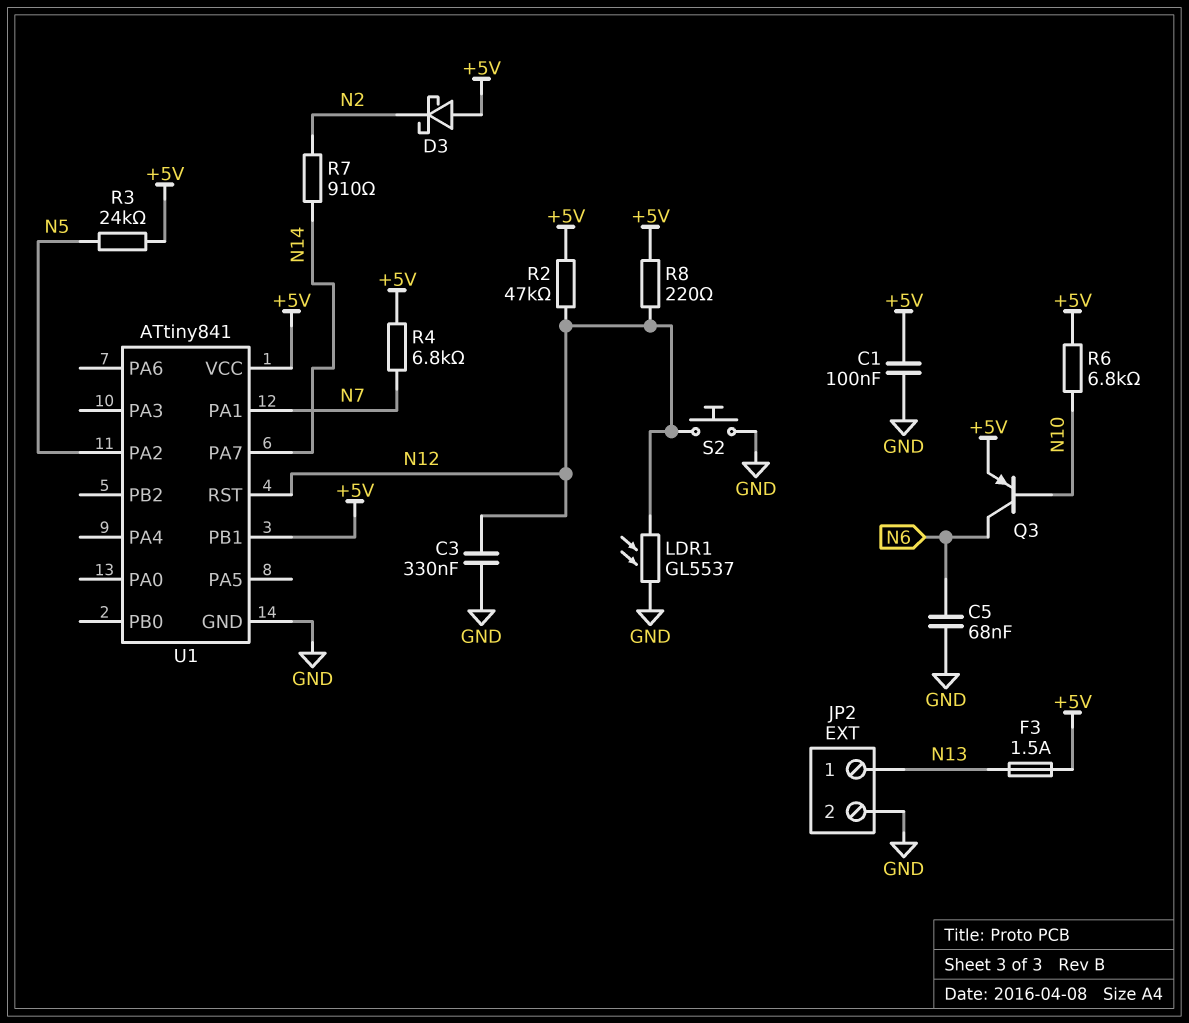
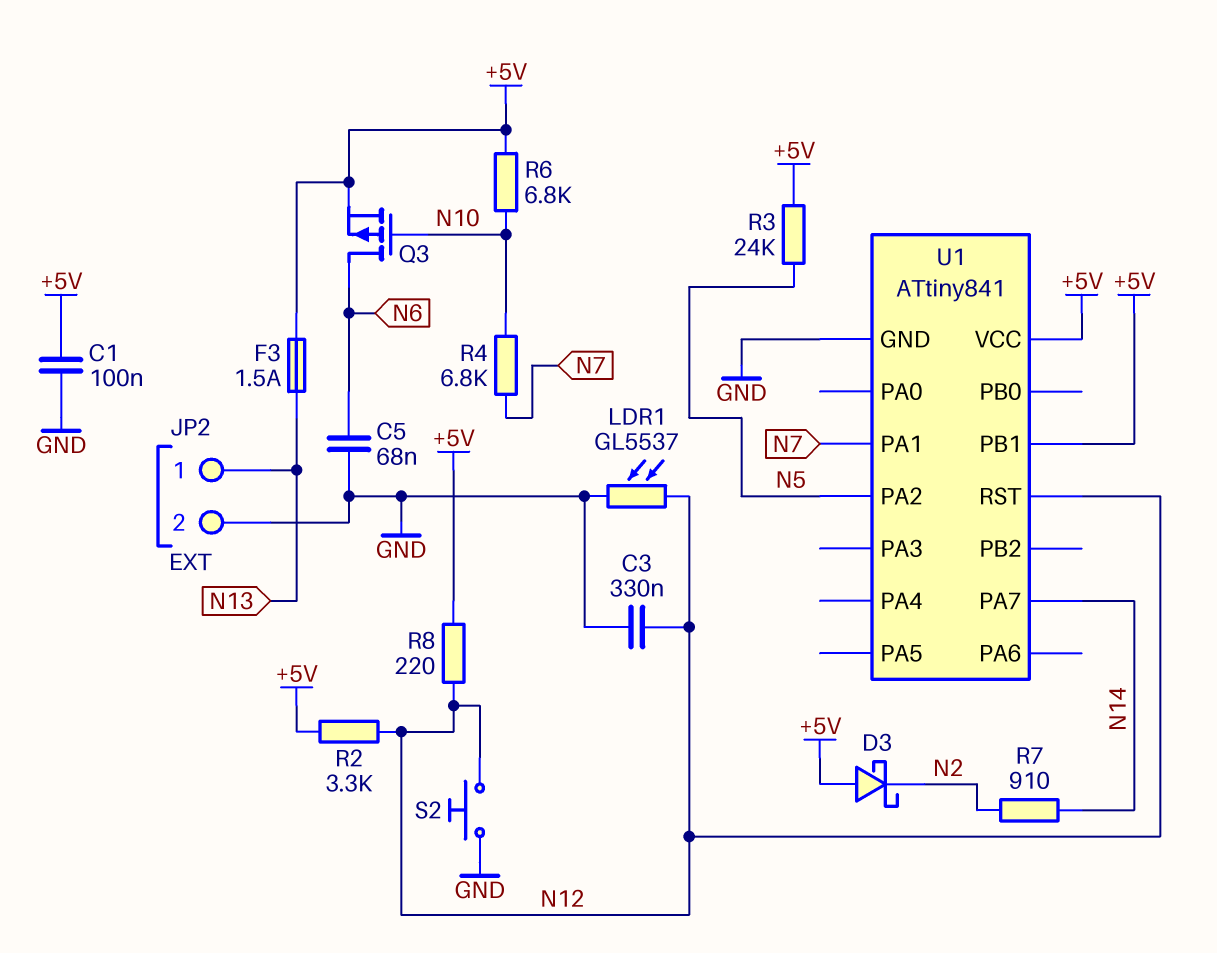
Q3: PNP (B N10, C N6, E +5V) -> PMOS (G N10, D N6, S +5V)
R2: 47k (+5V, N12) -> 3.3k (+5V, N12)
R4: 6.8k (+5V, N7) -> 6.8k (N7, N10)

